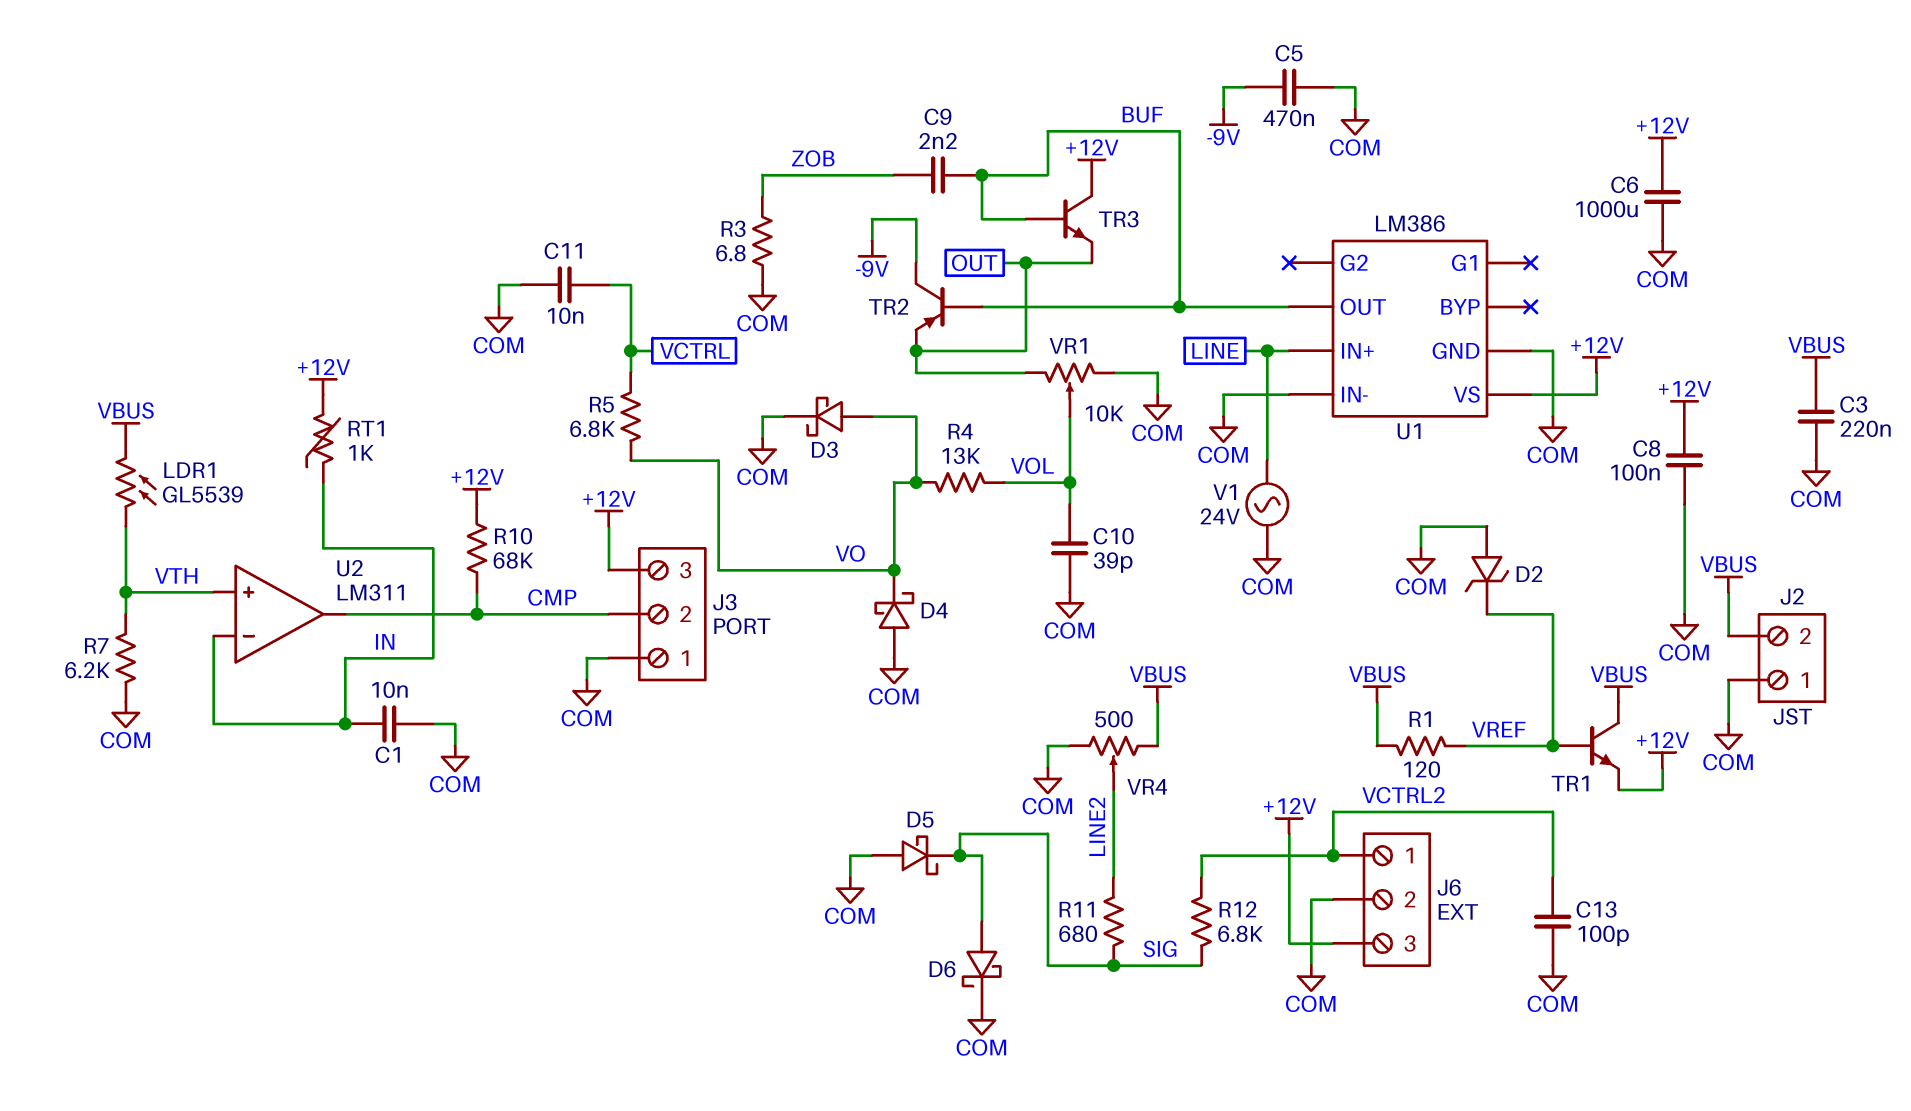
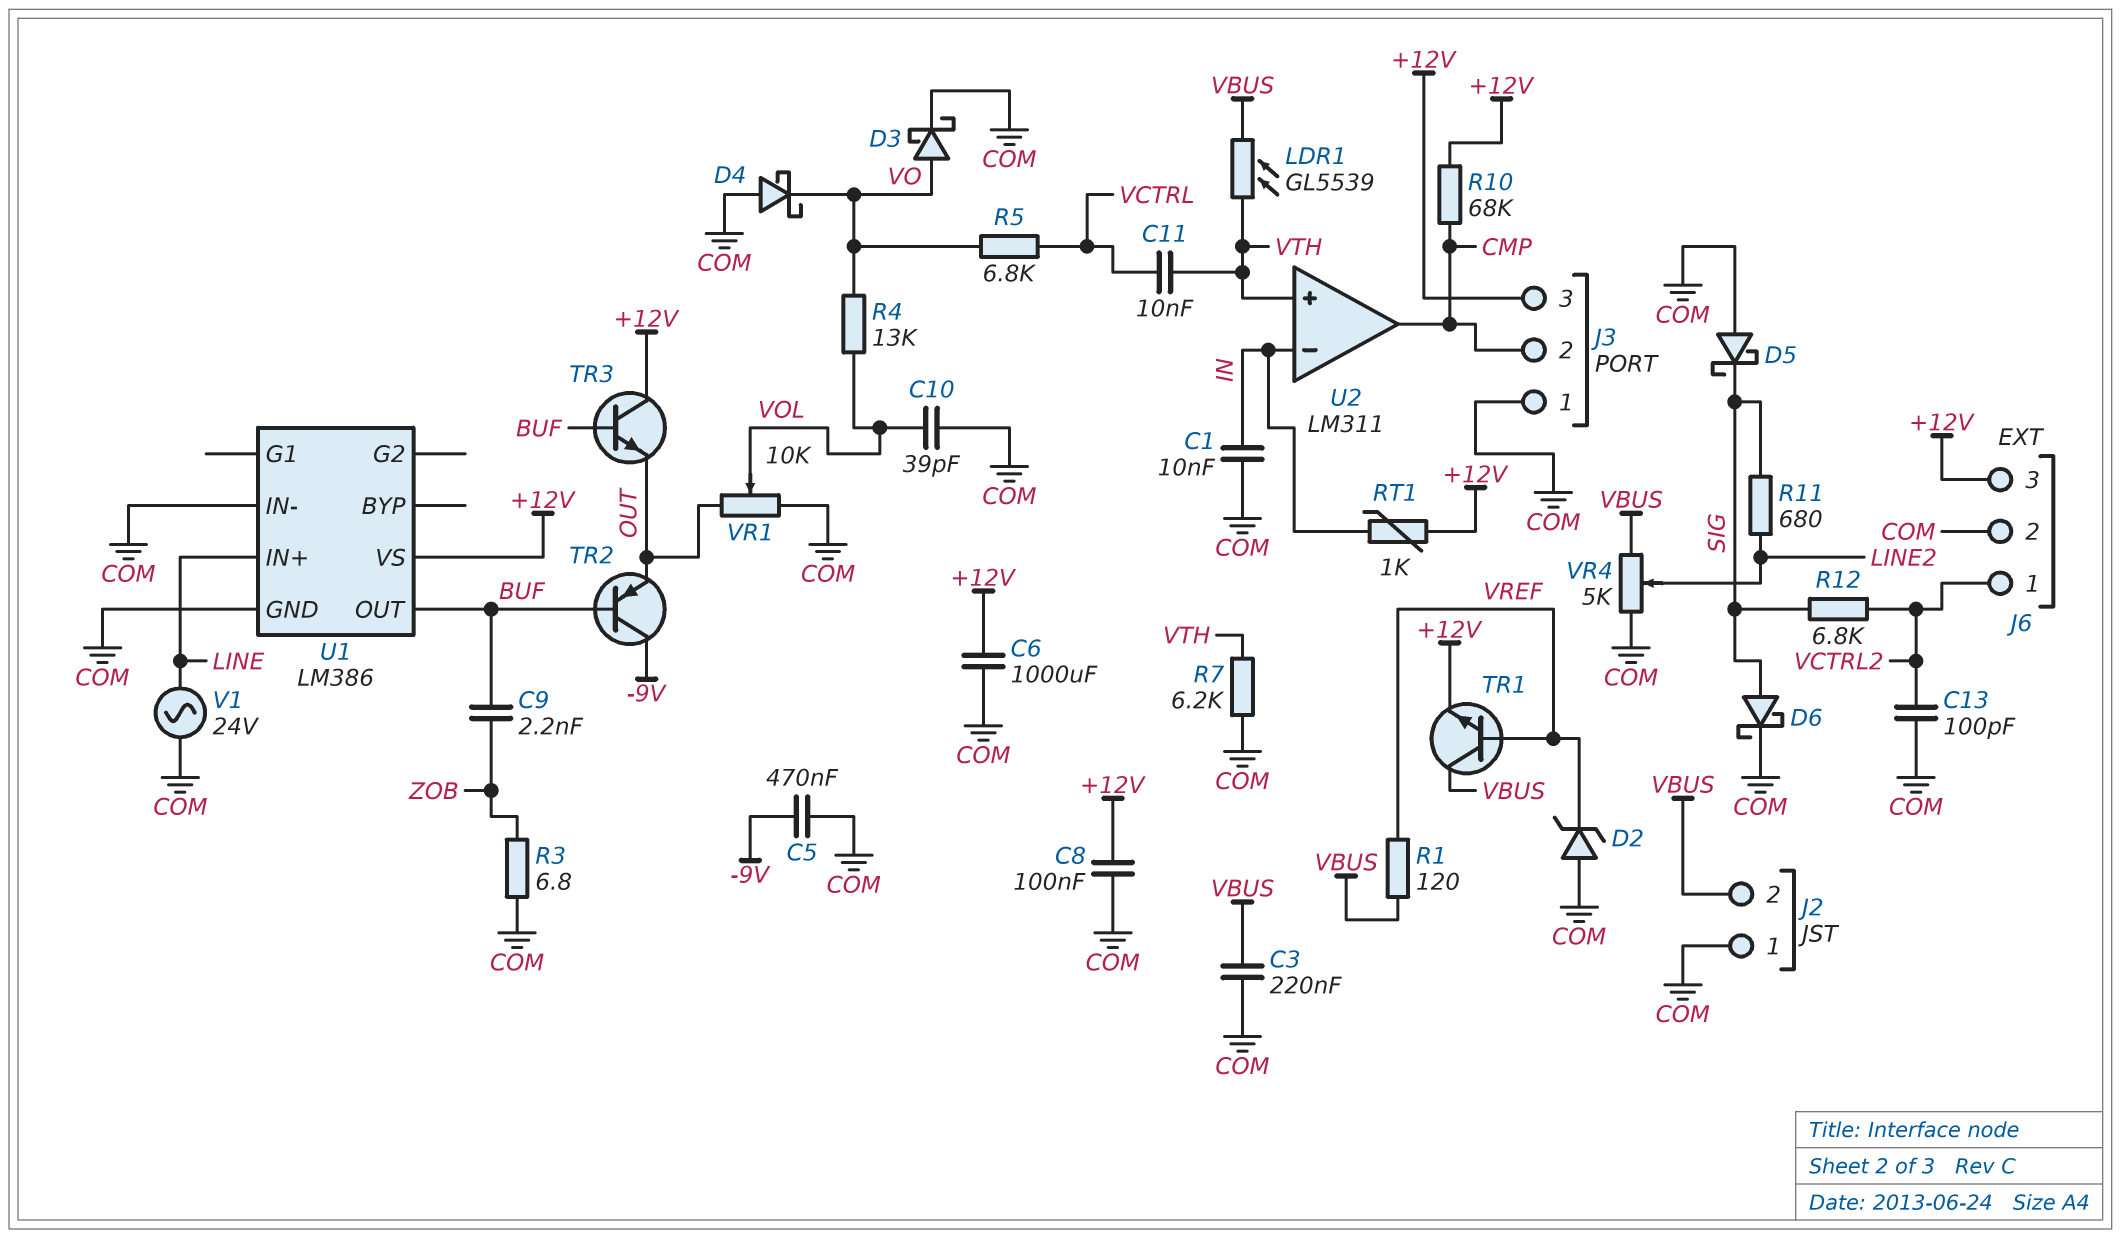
C11: 10nF (COM, VCTRL) -> 10nF (VCTRL, VTH)
VR4: 500 (COM, VBUS, wiper LINE2) -> 5k (COM, VBUS, wiper LINE2)

